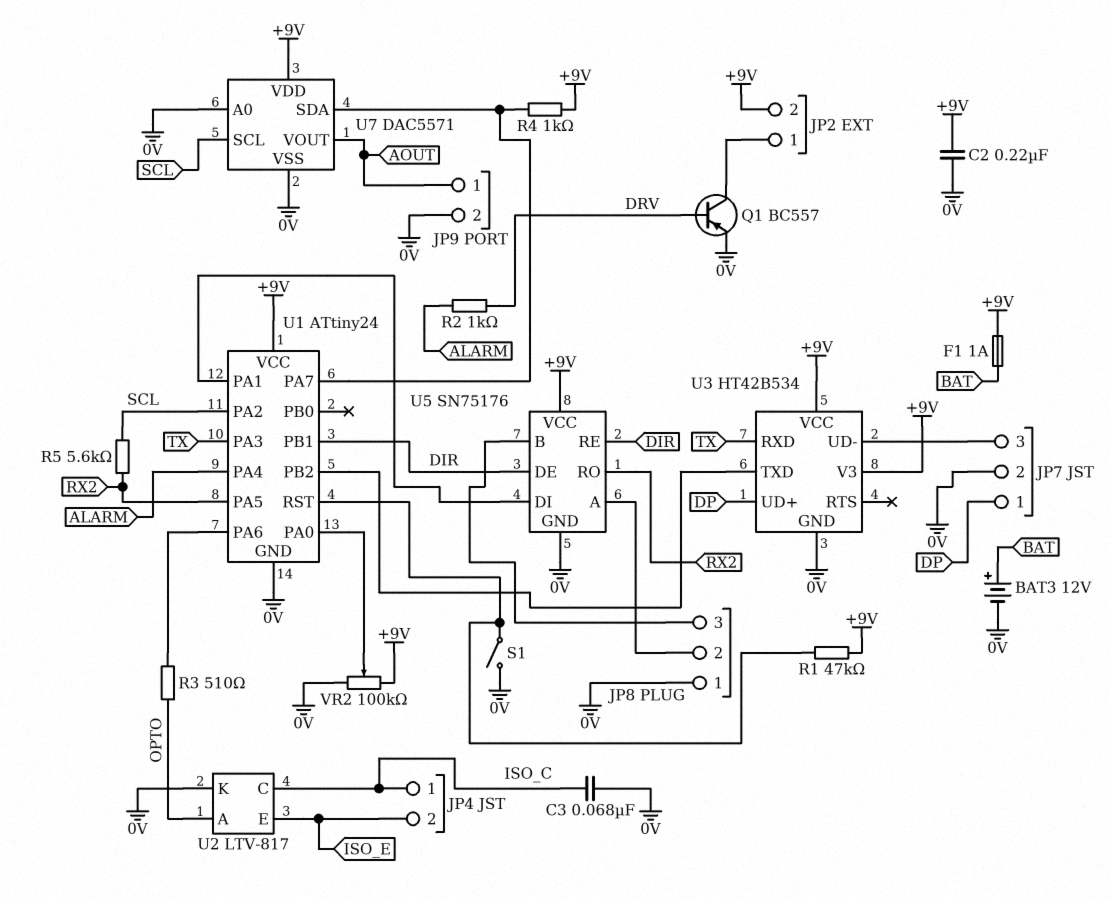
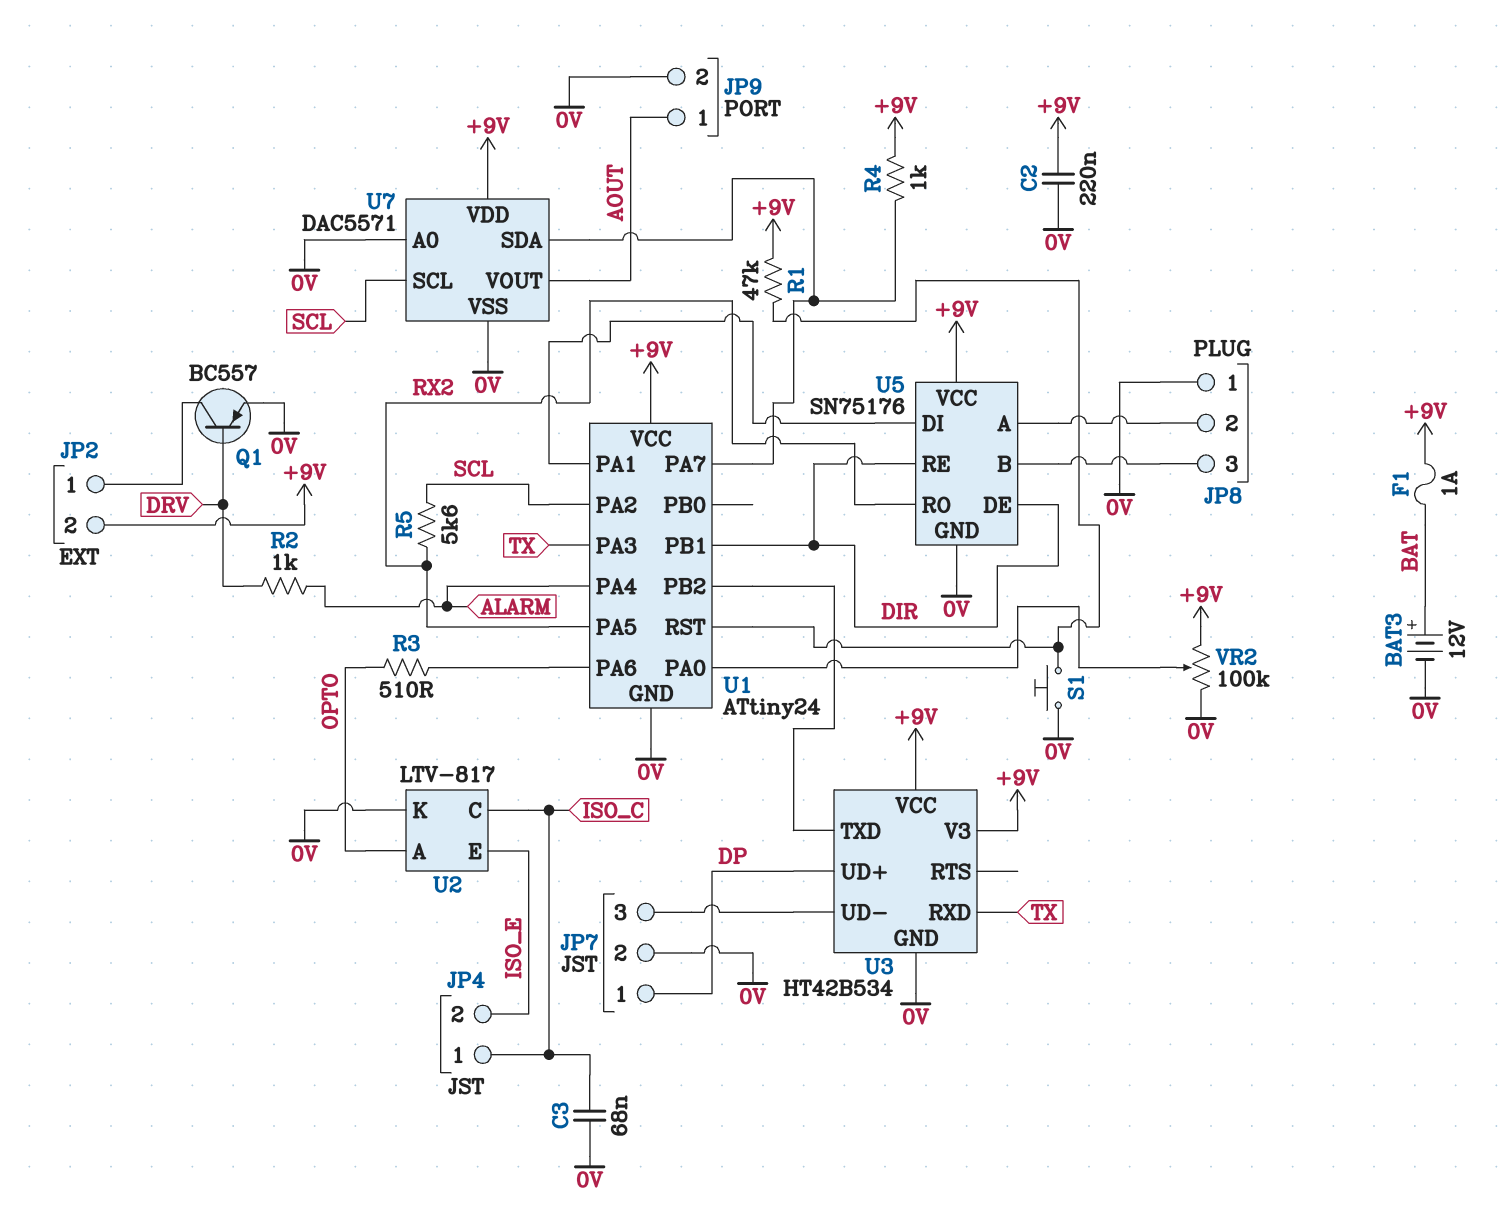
S1: switch (0V, U1/RST) -> button (0V, U1/RST)

